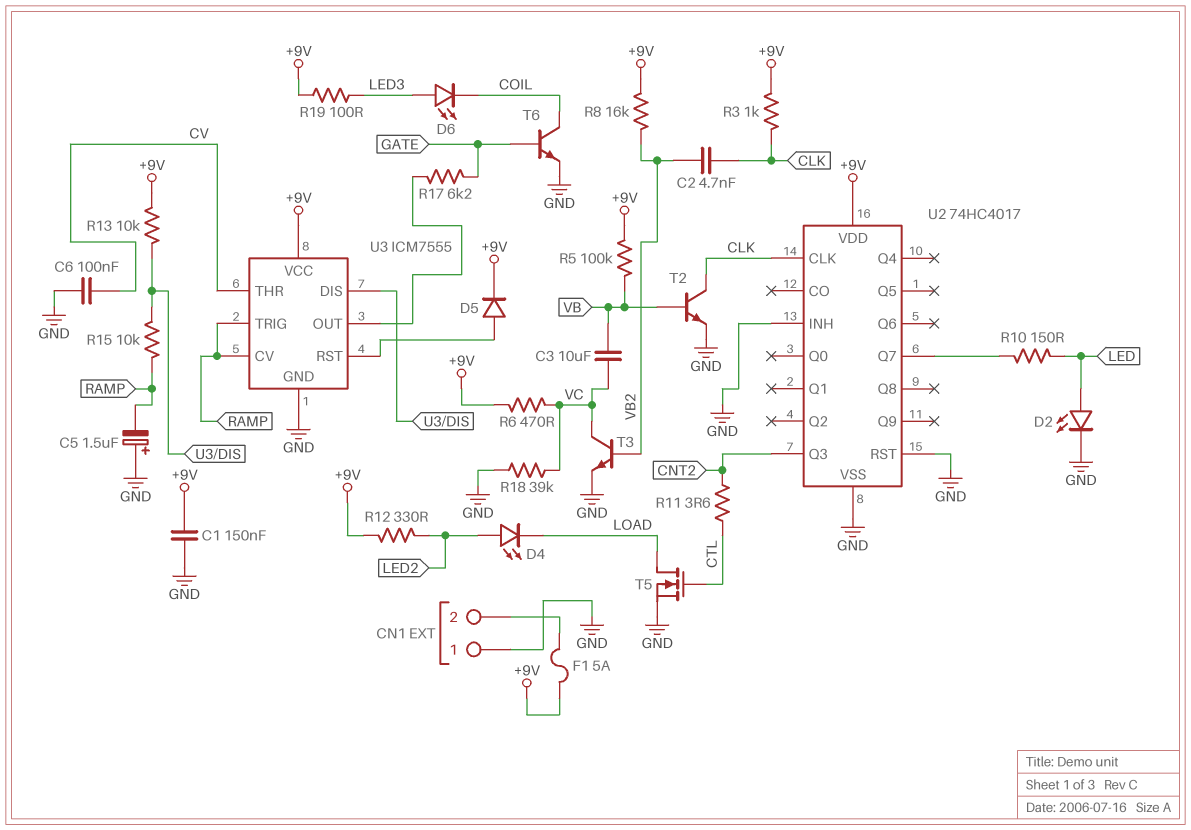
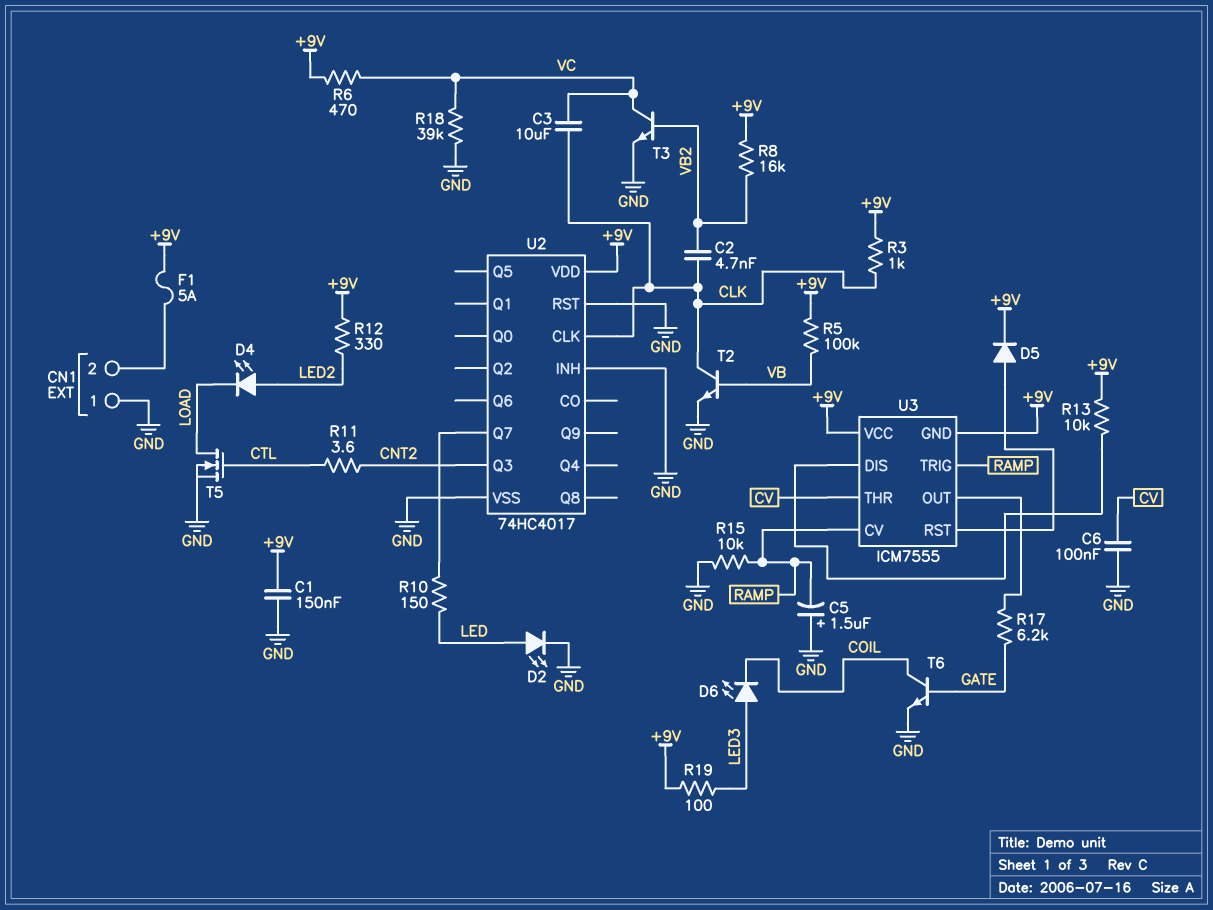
C3: 10uF (VB, VC) -> 10uF (CLK, VC)
R15: 10k (RAMP, U3/DIS) -> 10k (GND, RAMP)
U3 pin GND: GND -> +9V

